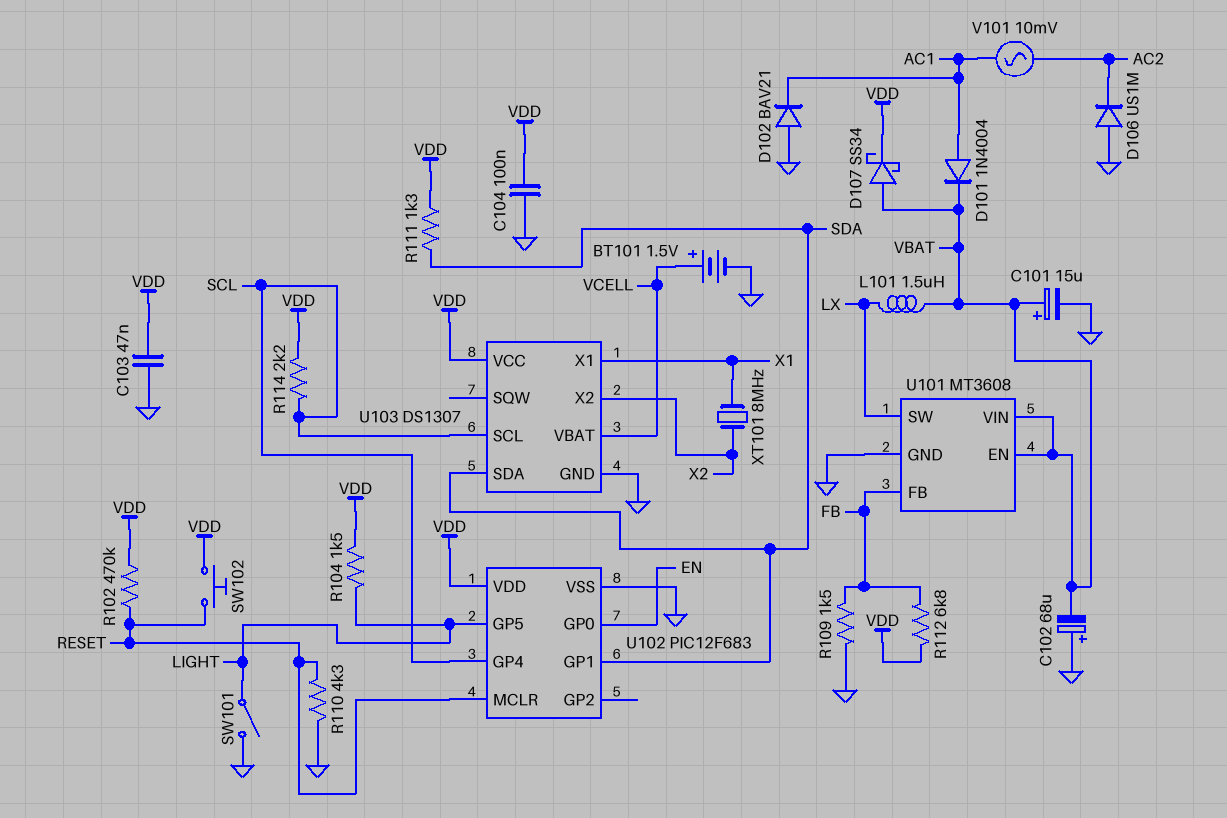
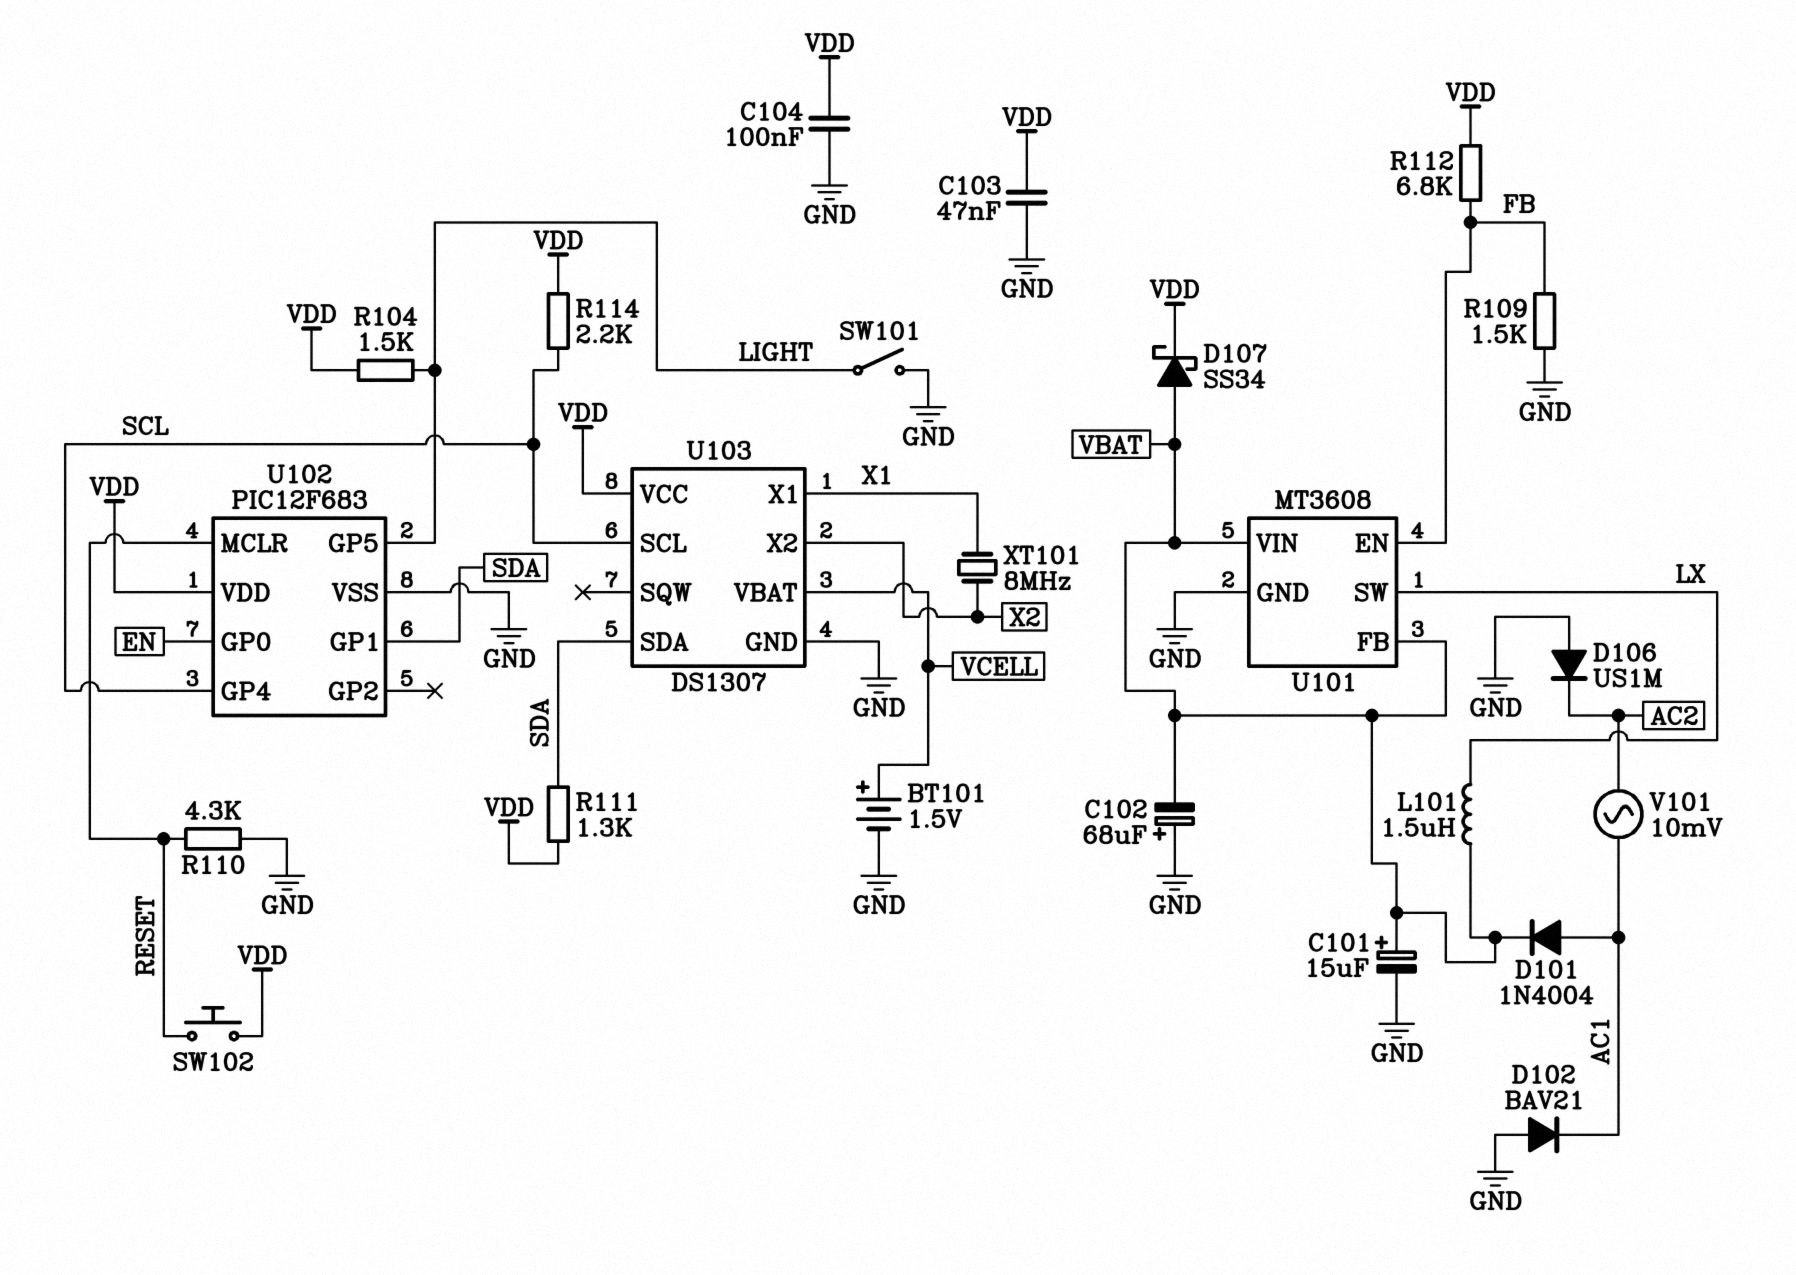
R102: 470k (RESET, VDD) -> none
U101 pin EN: VBAT -> FB
U101 pin FB: FB -> VBAT

